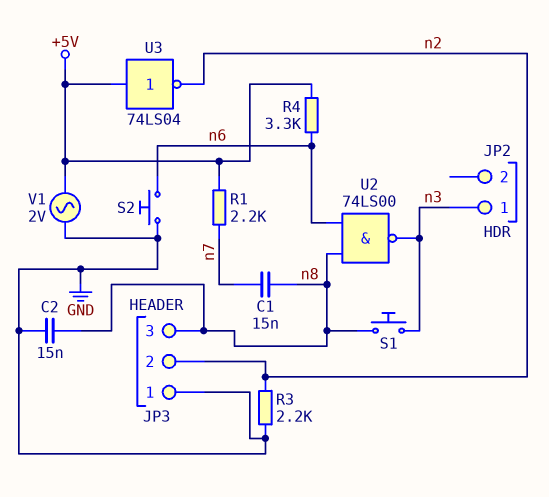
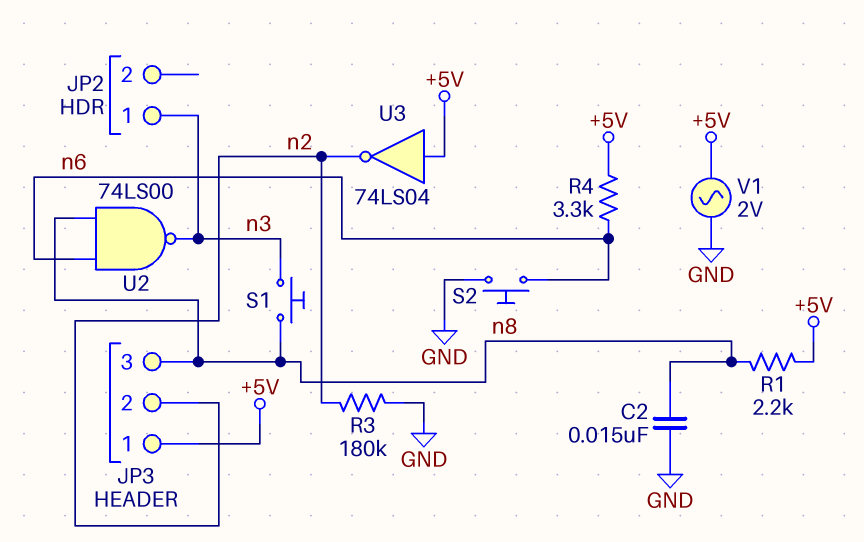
C1: 15nF (n7, n8) -> none
JP3 pin 1: GND -> +5V
R1: 2.2k (+5V, n7) -> 2.2k (+5V, n8)
R3: 2.2k (GND, n2) -> 180k (GND, n2)

